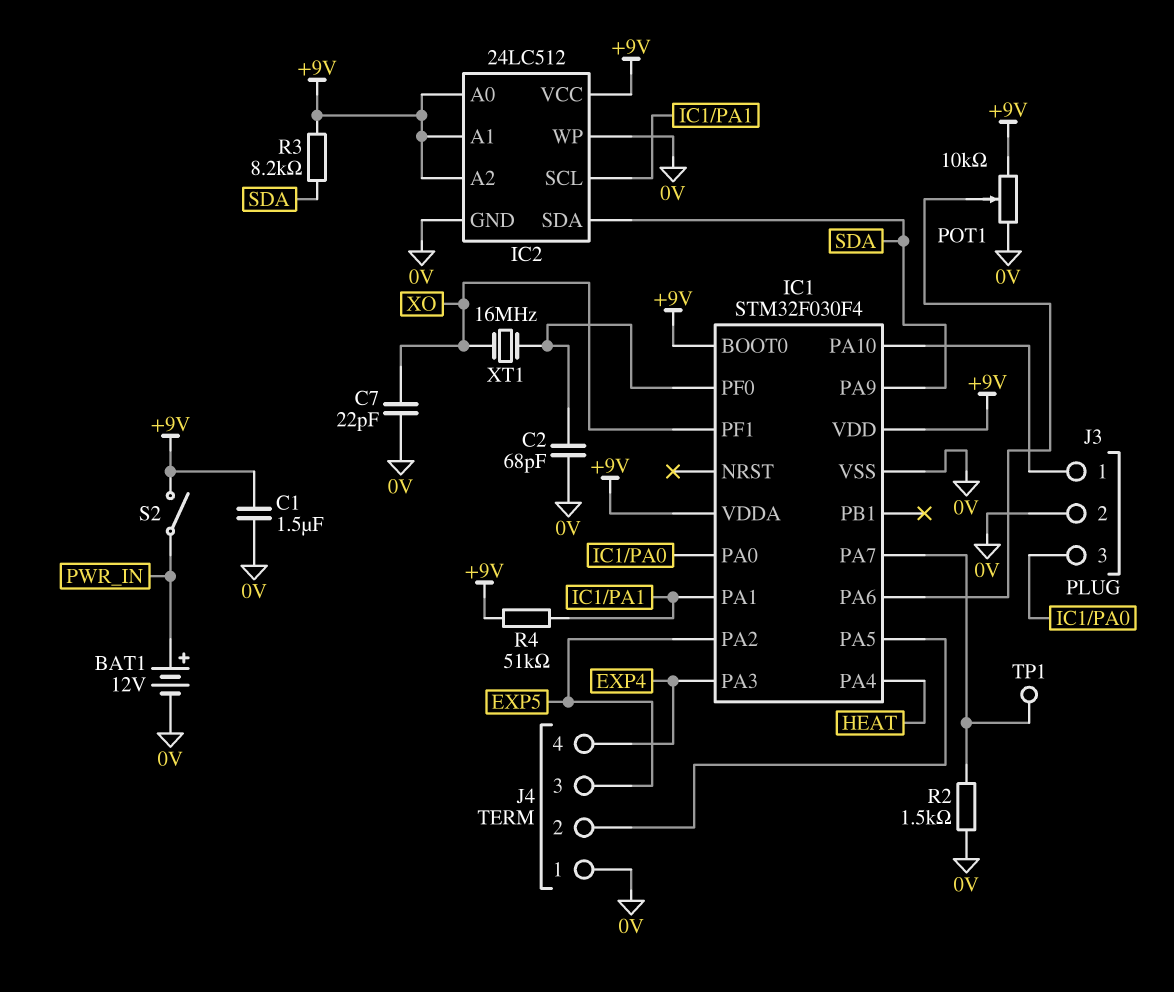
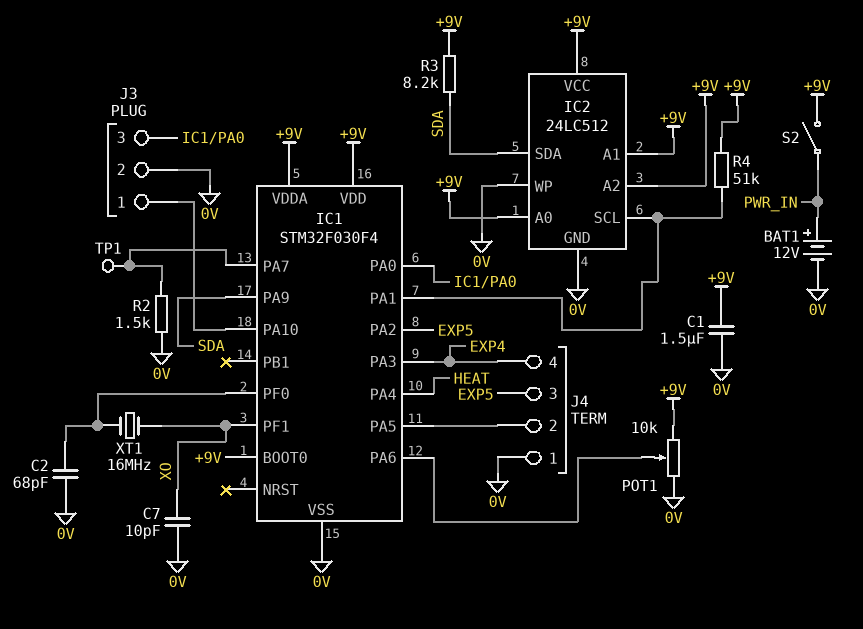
C7: 22pF (0V, XO) -> 10pF (0V, XO)

